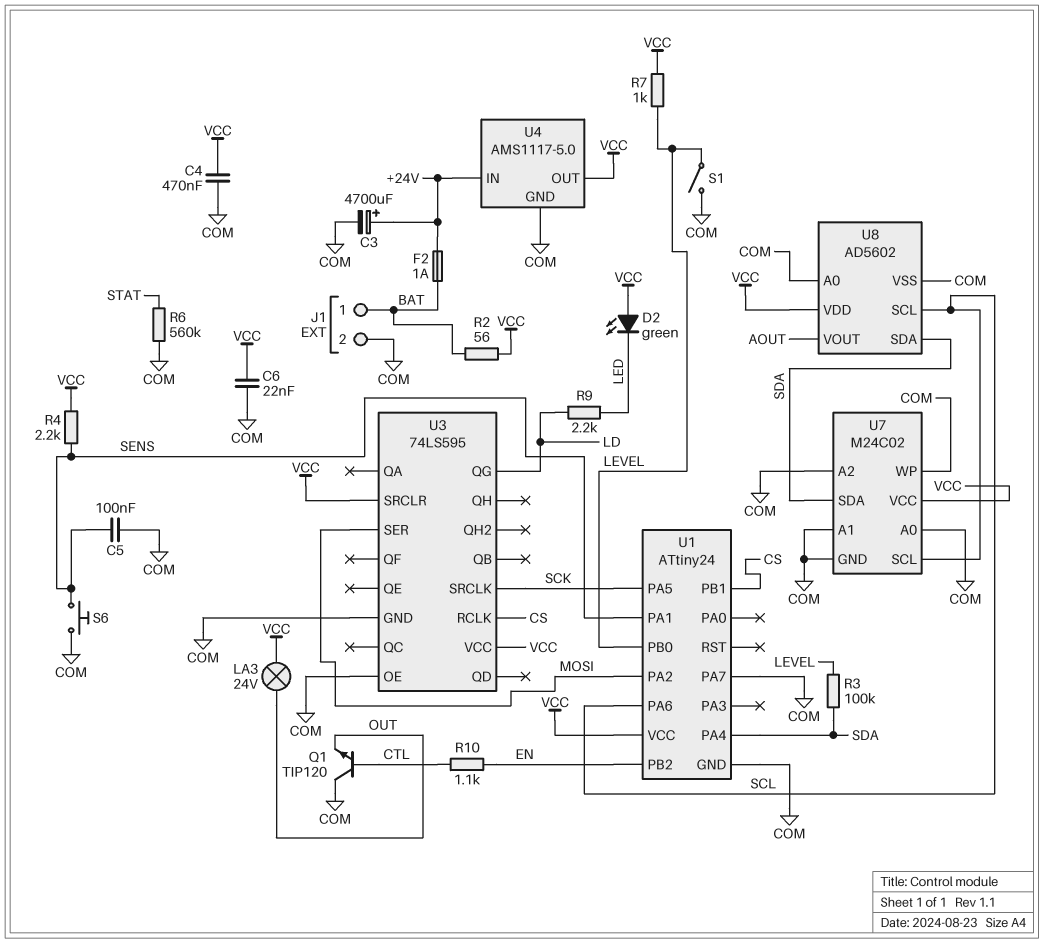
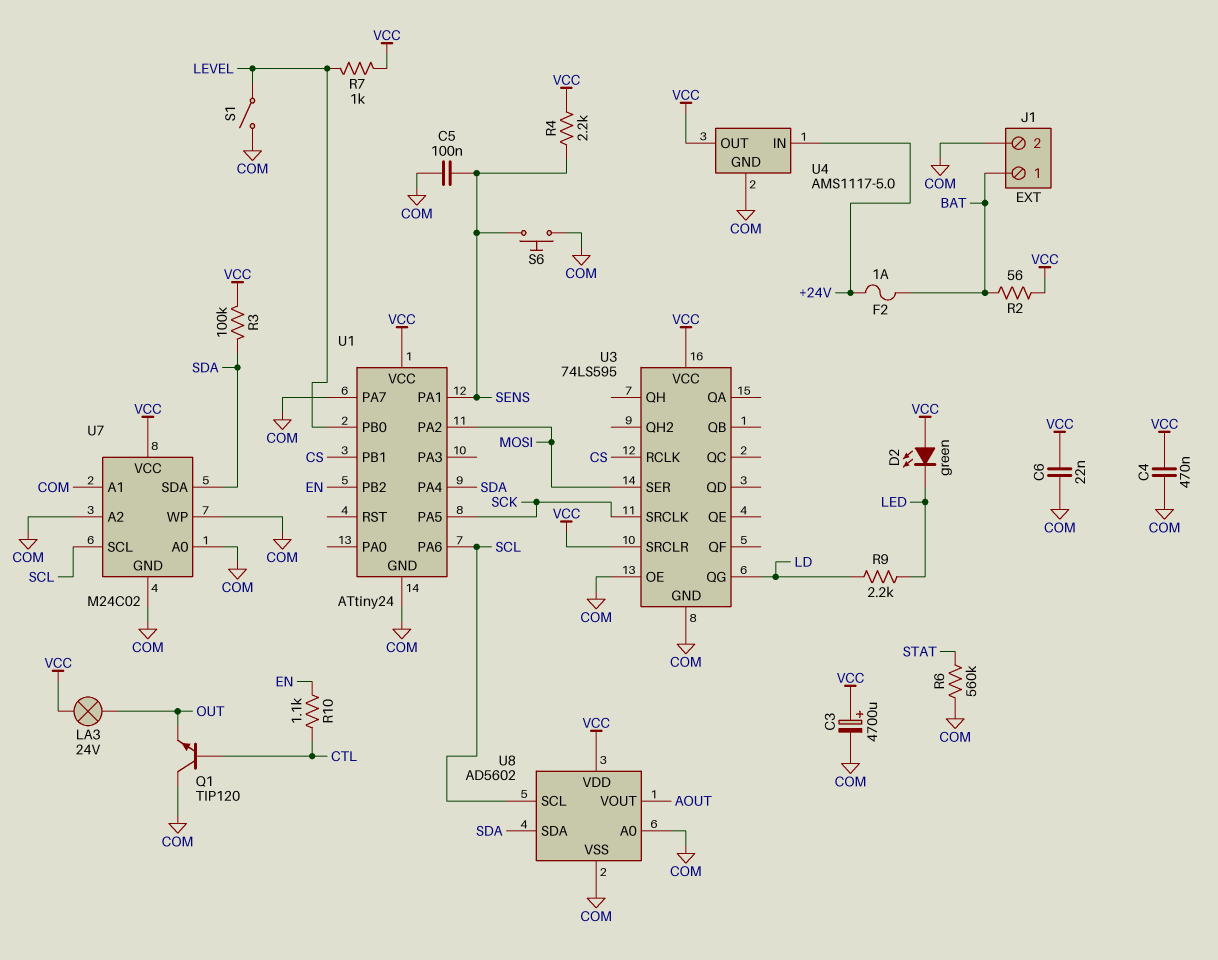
C3: 4700uF (plus +24V, minus COM) -> 4700uF (plus VCC, minus COM)
R3: 100k (LEVEL, SDA) -> 100k (SDA, VCC)

